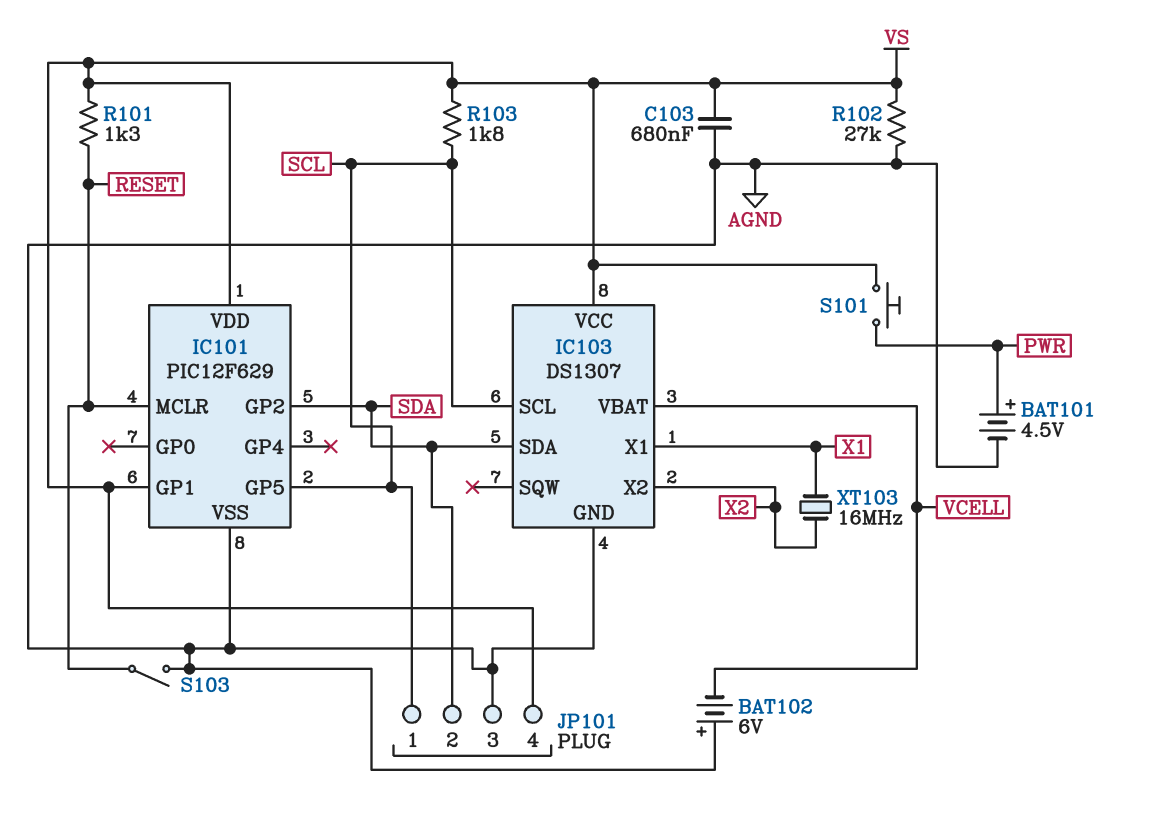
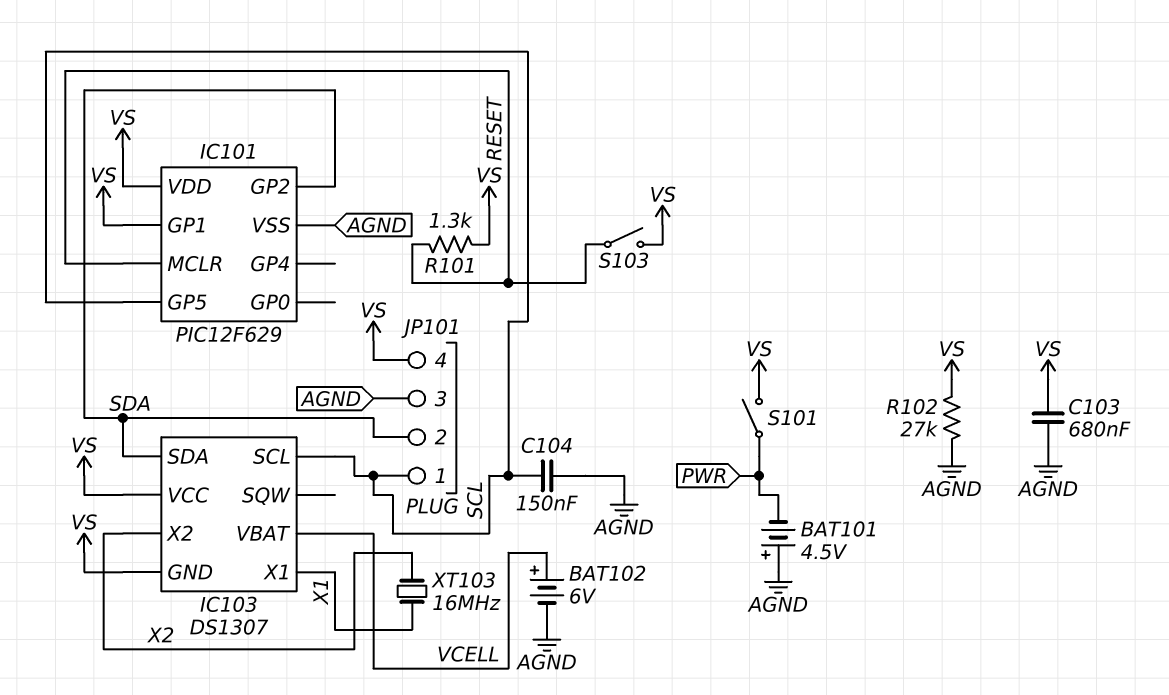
BAT101: 4.5V (plus PWR, minus AGND) -> 4.5V (plus AGND, minus PWR)
BAT102: 6V (plus AGND, minus VCELL) -> 6V (plus VCELL, minus AGND)
C104: none -> 150nF (AGND, SCL)
IC103 pin GND: AGND -> VS
R103: 1.8k (SCL, VS) -> none
S101: button (PWR, VS) -> switch (PWR, VS)
S103: switch (AGND, RESET) -> switch (RESET, VS)

